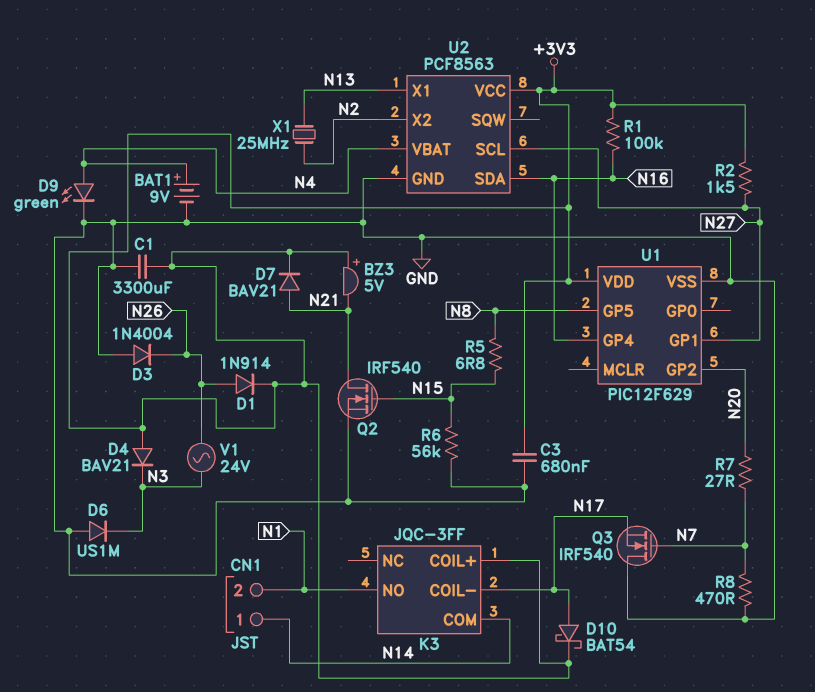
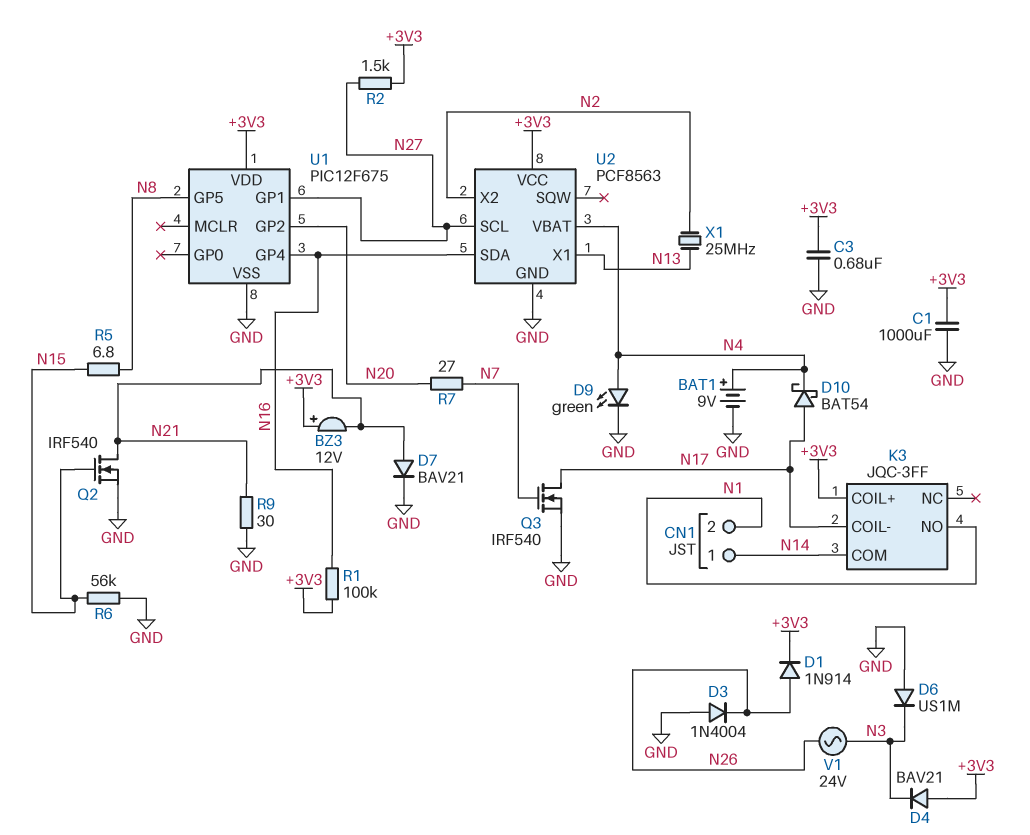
BZ3: buzzer 5V (plus +3V3, minus N21) -> buzzer 12V (plus +3V3, minus N21)
C1: 3300uF (+3V3, GND) -> 1000uF (+3V3, GND)
D7: diode BAV21 (A N21, K +3V3) -> diode BAV21 (A N21, K GND)
D10: schottky BAT54 (A N17, K +3V3) -> schottky BAT54 (A N17, K N4)
Q3: NMOS IRF540 (G N7, D GND, S N17) -> NMOS IRF540 (G N7, D N17, S GND)
R8: 470 (GND, N7) -> none
R9: none -> 30 (GND, N21)
U1: PIC12F629 -> PIC12F675

